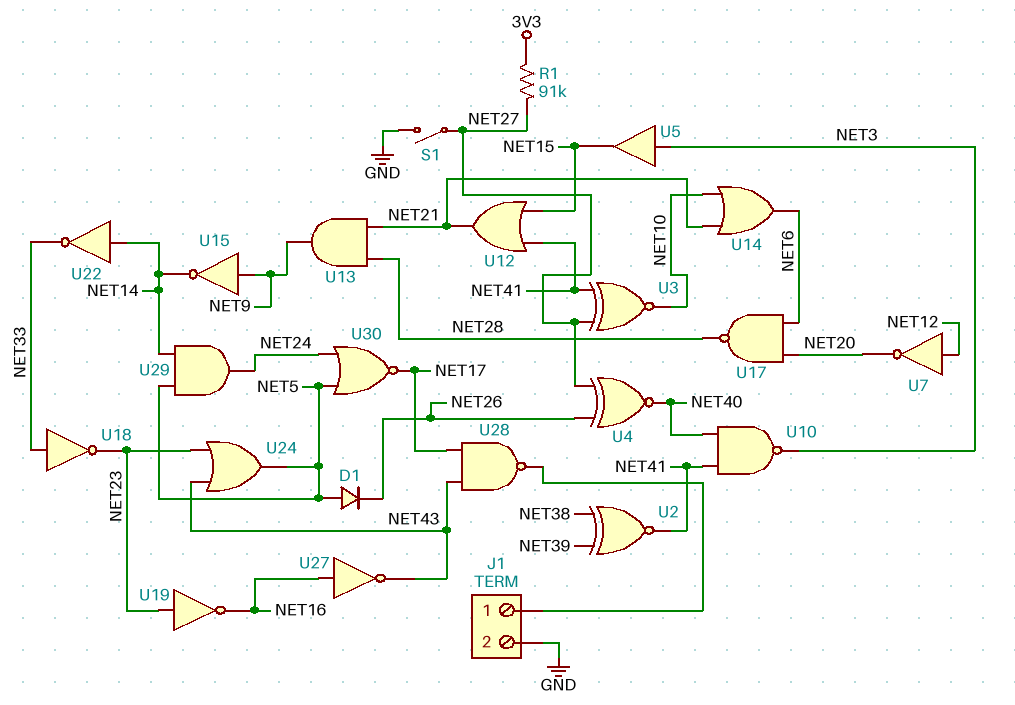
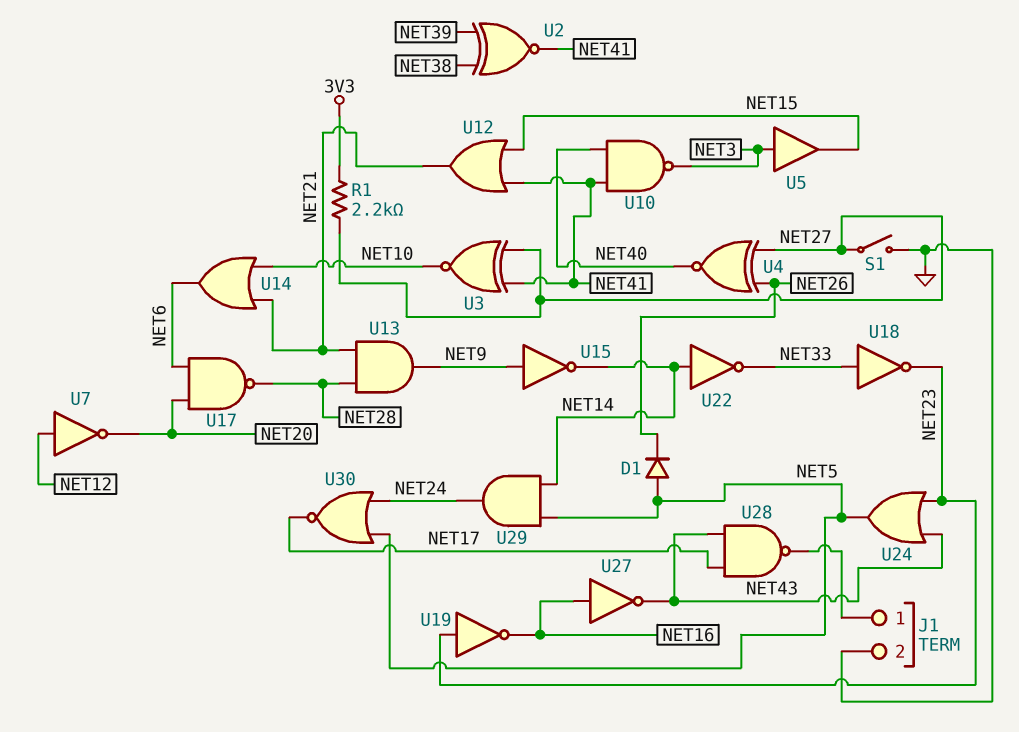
R1: 91k (3V3, NET27) -> 2.2k (3V3, NET27)

